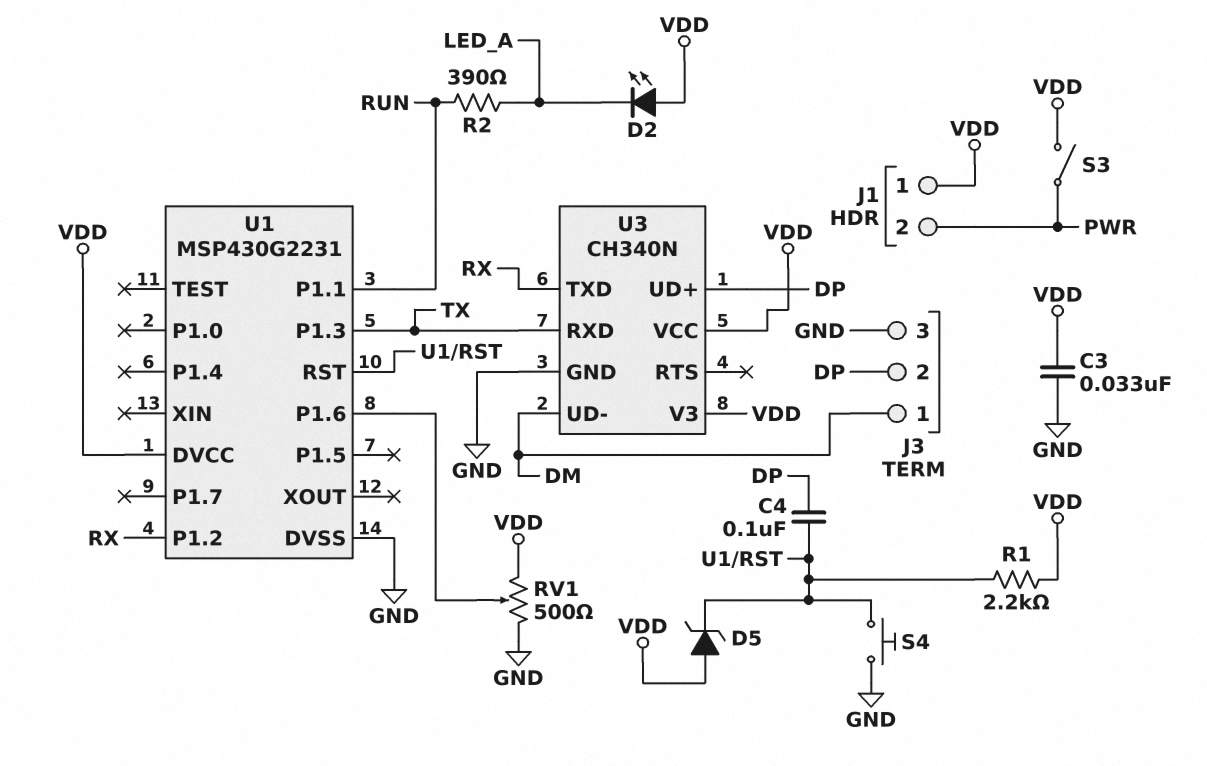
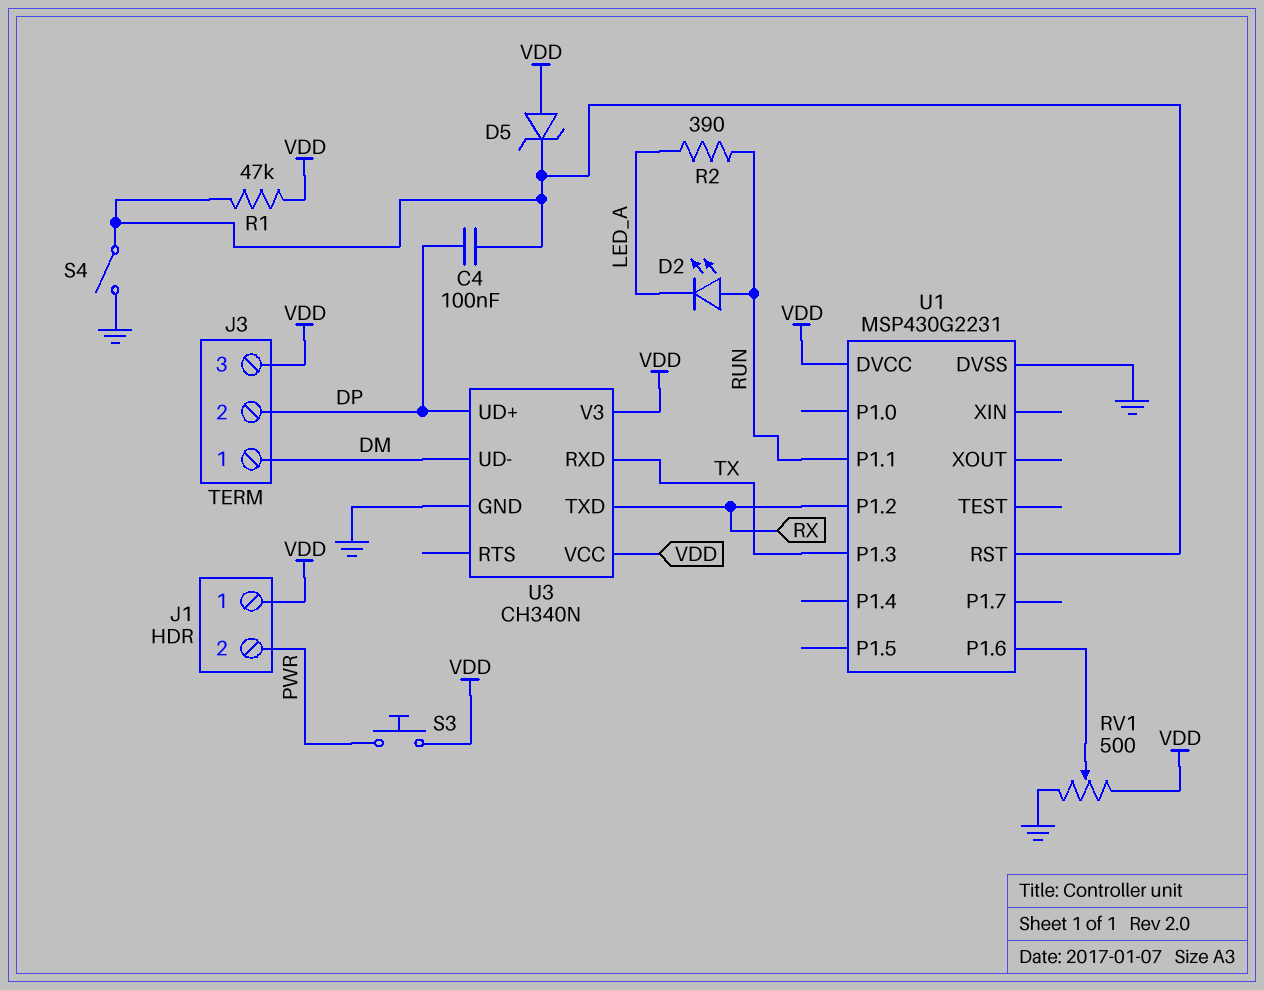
C3: 33nF (GND, VDD) -> none
D2: LED (A VDD, K LED_A) -> LED (A RUN, K LED_A)
J3 pin 3: GND -> VDD
R1: 2.2k (U1/RST, VDD) -> 47k (U1/RST, VDD)
S3: switch (PWR, VDD) -> button (PWR, VDD)
S4: button (GND, U1/RST) -> switch (GND, U1/RST)

